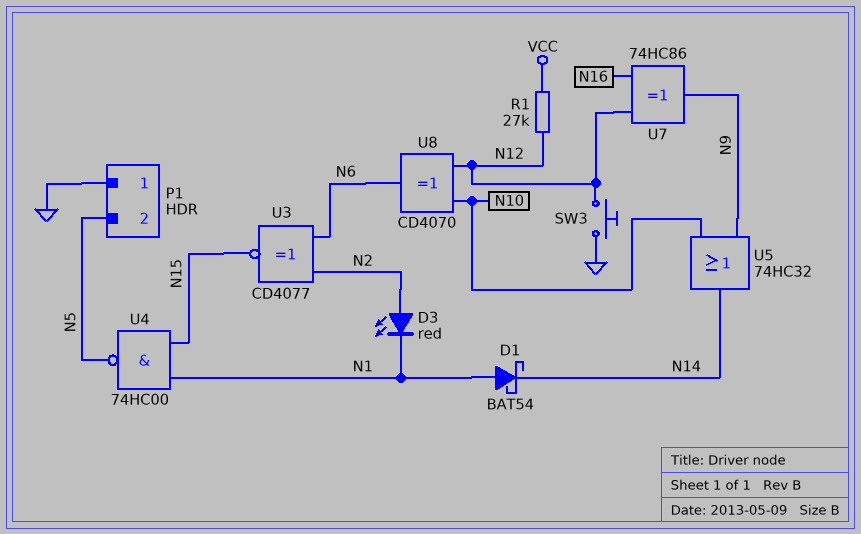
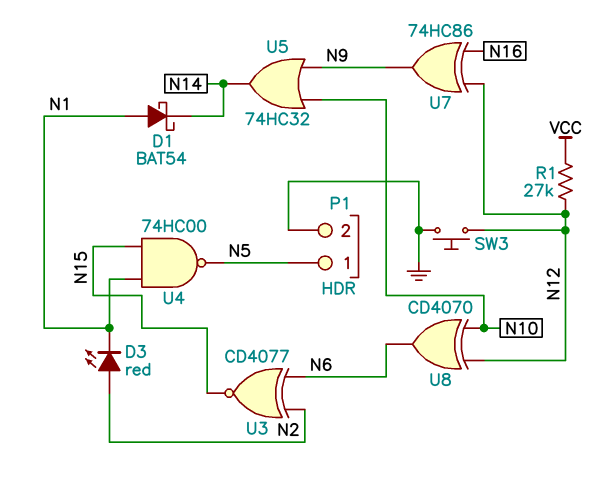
P1 pin 1: GND -> N5
P1 pin 2: N5 -> GND

